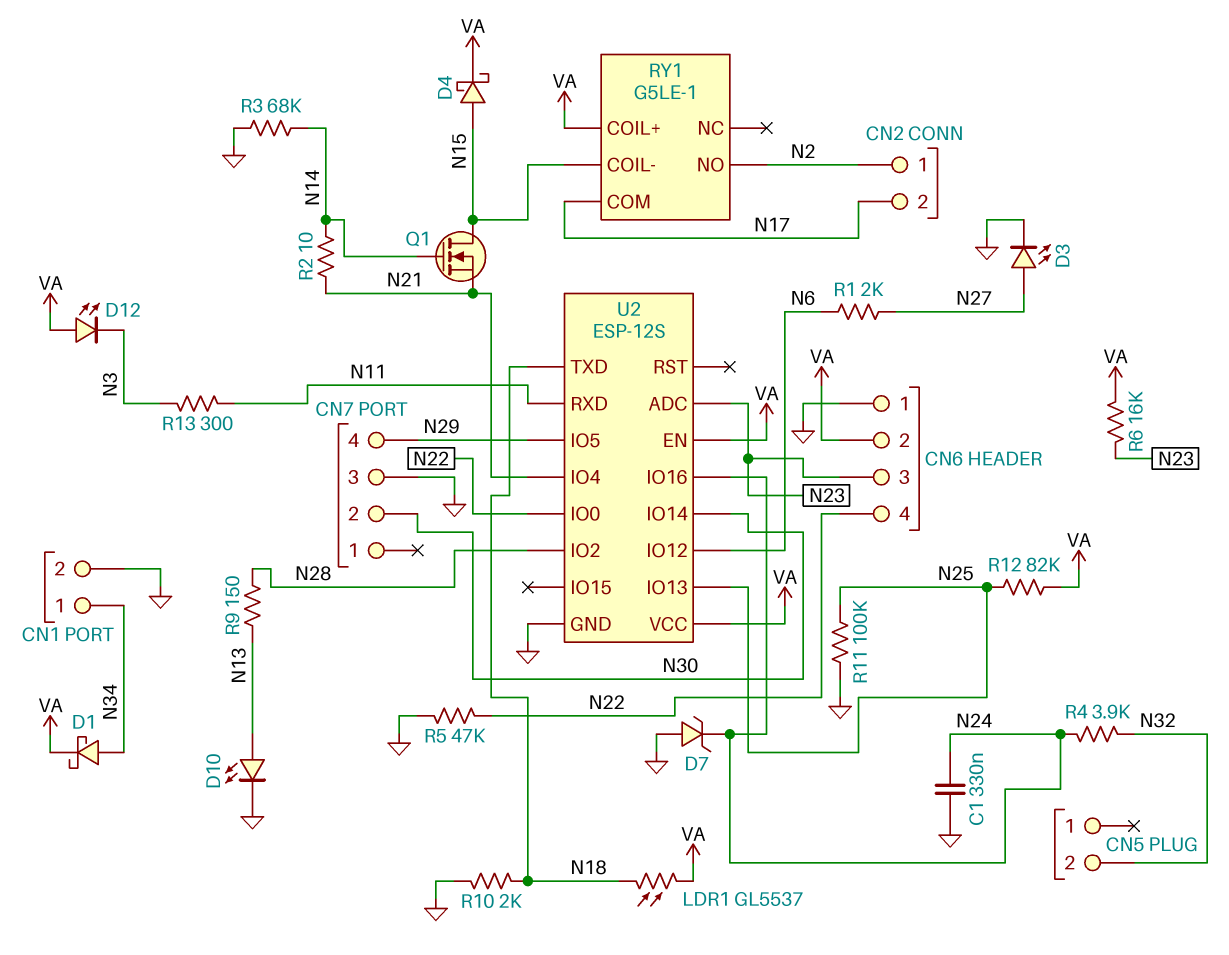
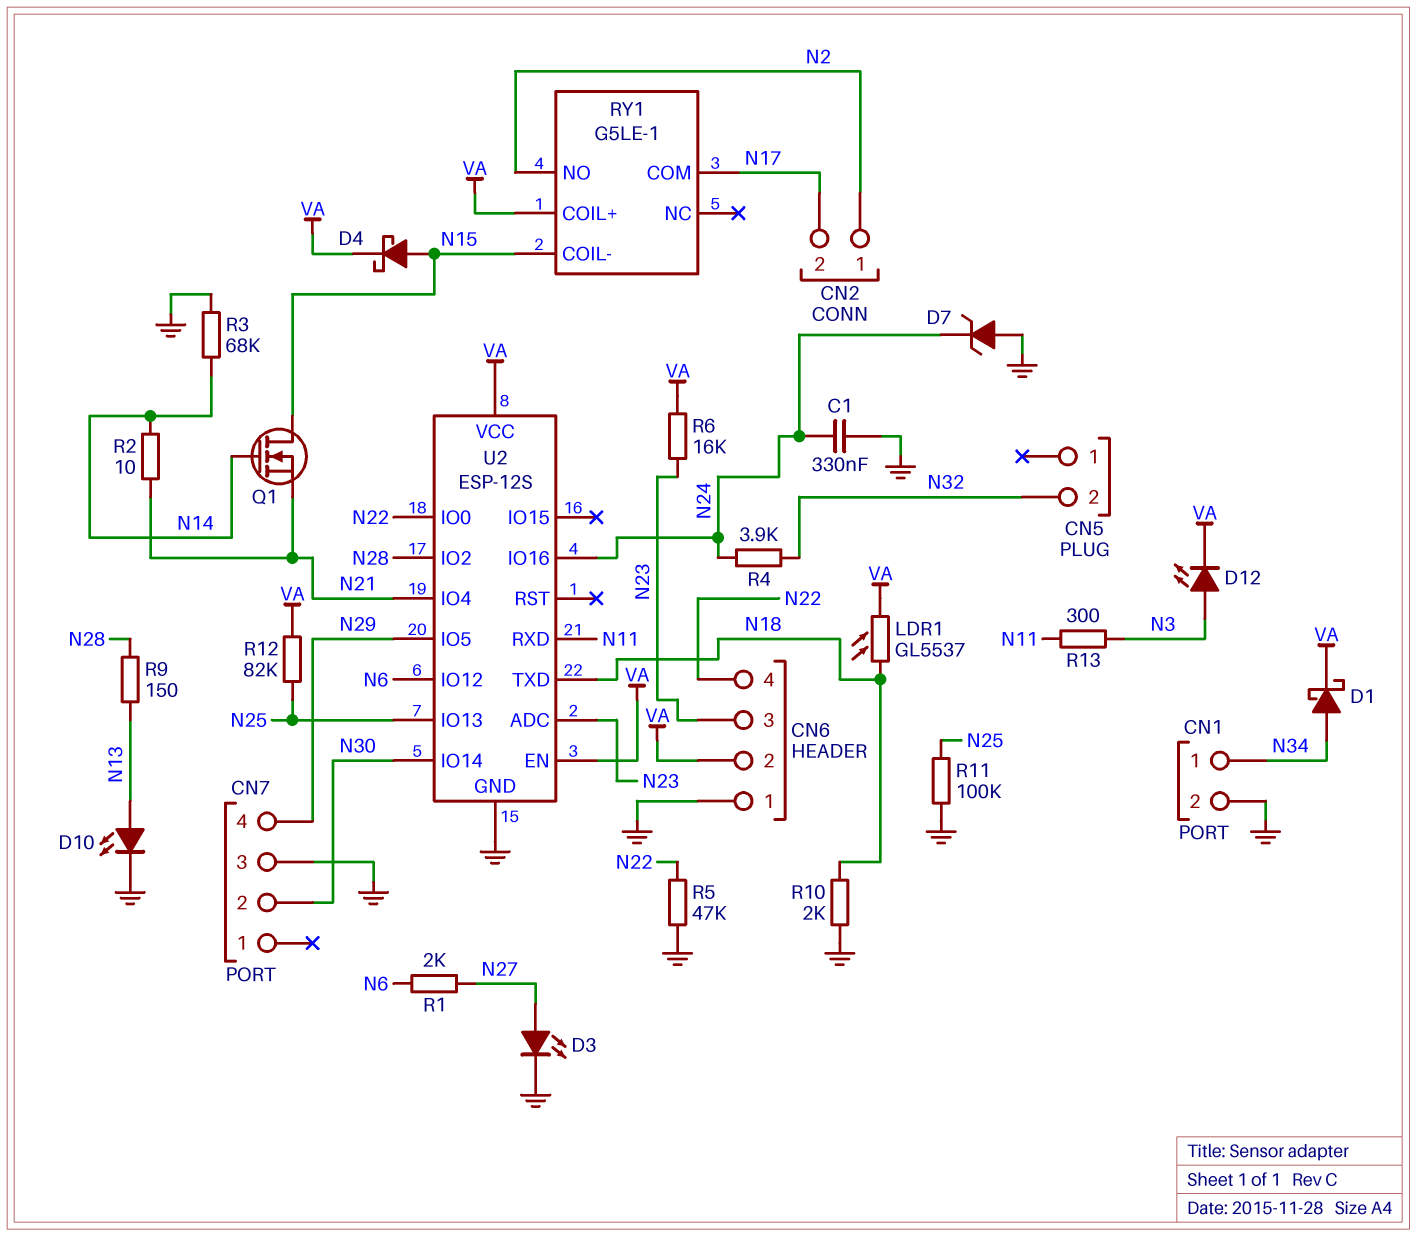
D12: LED (A VA, K N3) -> LED (A N3, K VA)

